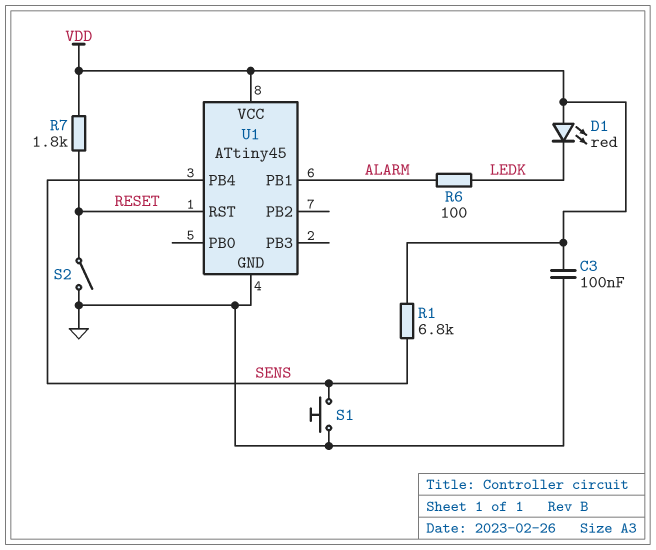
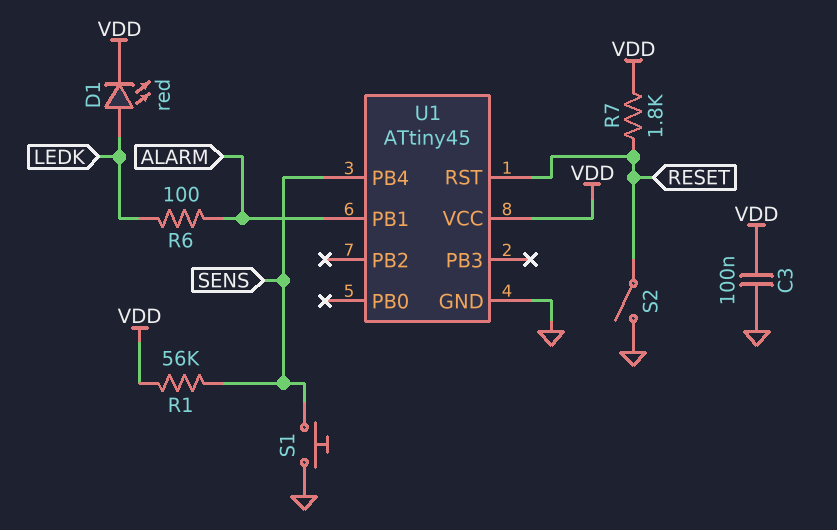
D1: LED red (A VDD, K LEDK) -> LED red (A LEDK, K VDD)
R1: 6.8k (SENS, VDD) -> 56k (SENS, VDD)

